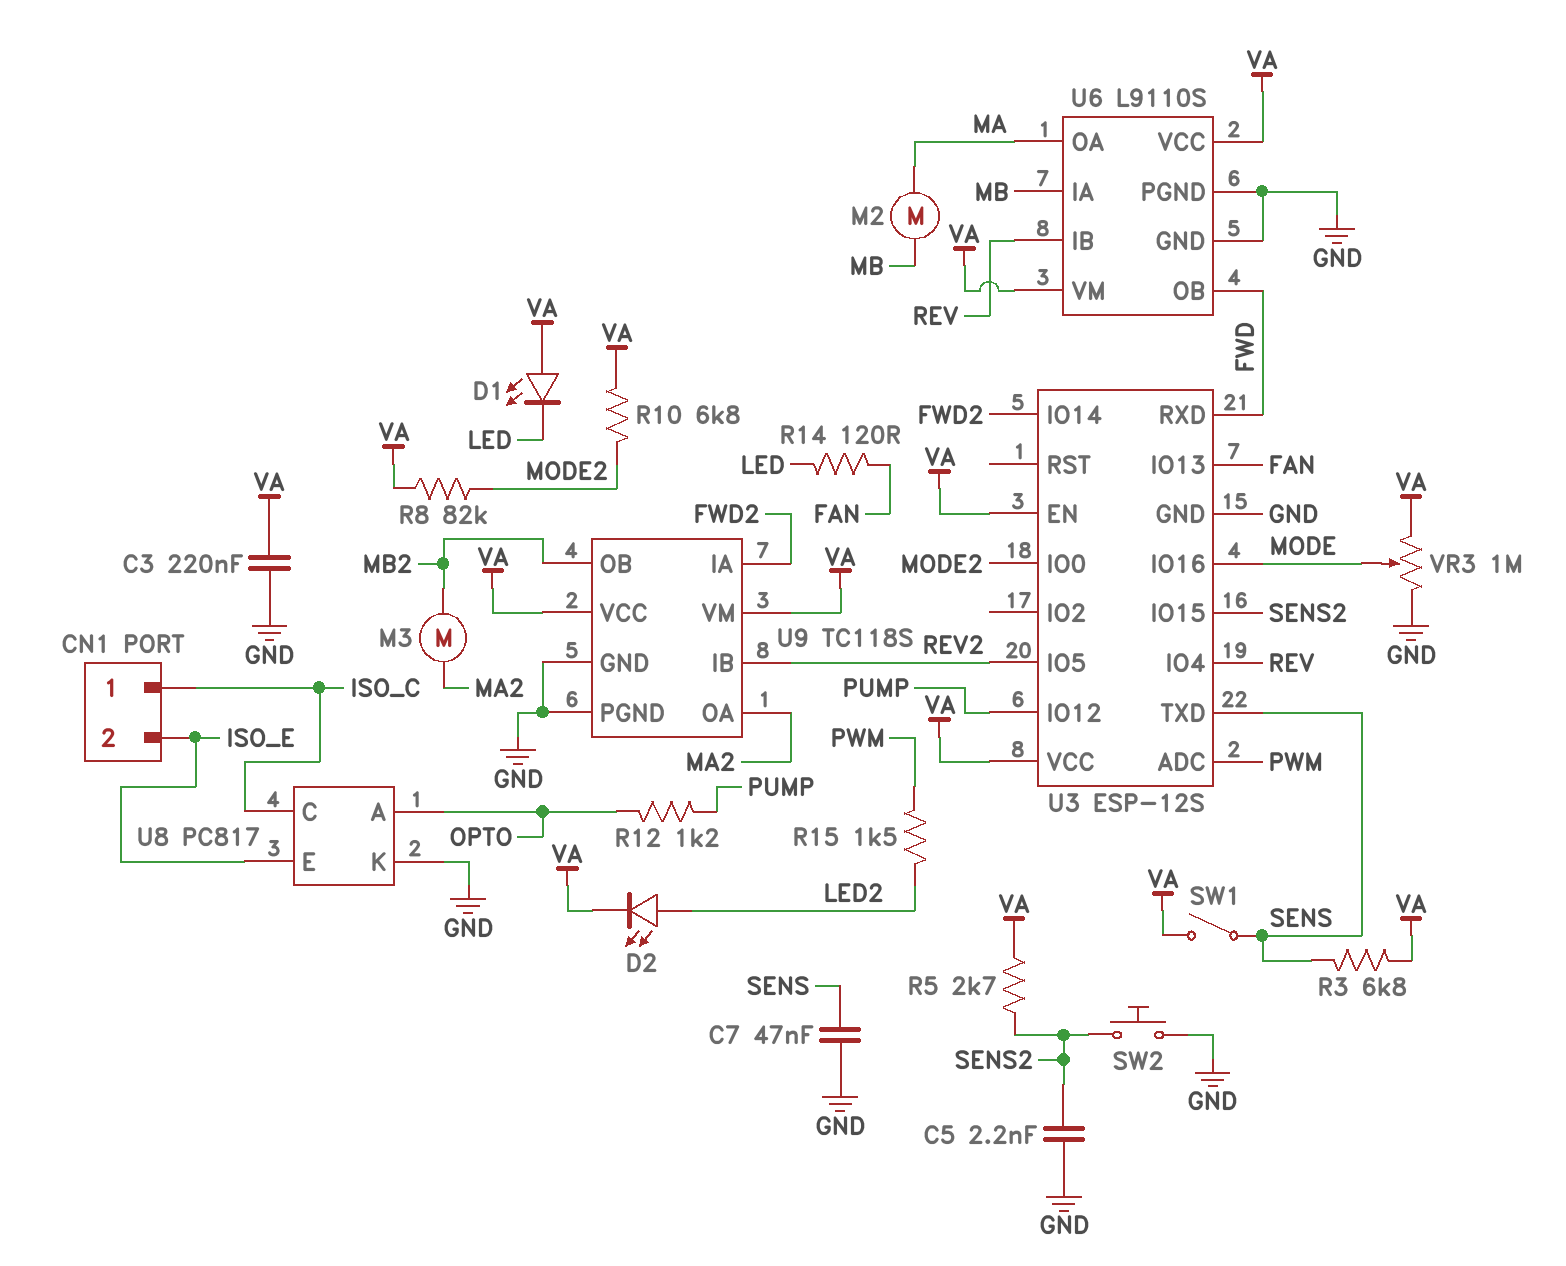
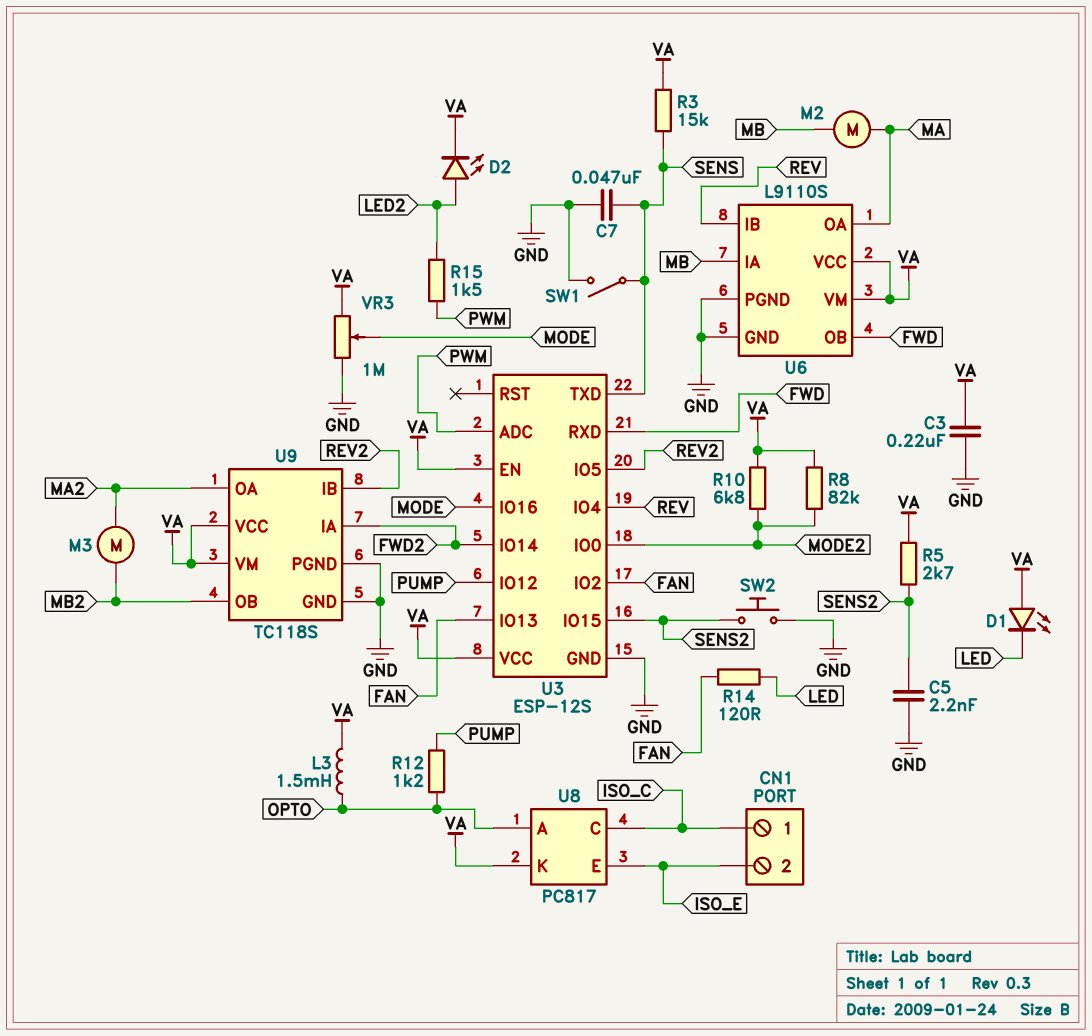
L3: none -> 1.5mH (OPTO, VA)
R3: 6.8k (SENS, VA) -> 15k (SENS, VA)
SW1: switch (SENS, VA) -> switch (GND, SENS)
U3 pin IO2: none -> FAN
U8 pin K: GND -> VA

